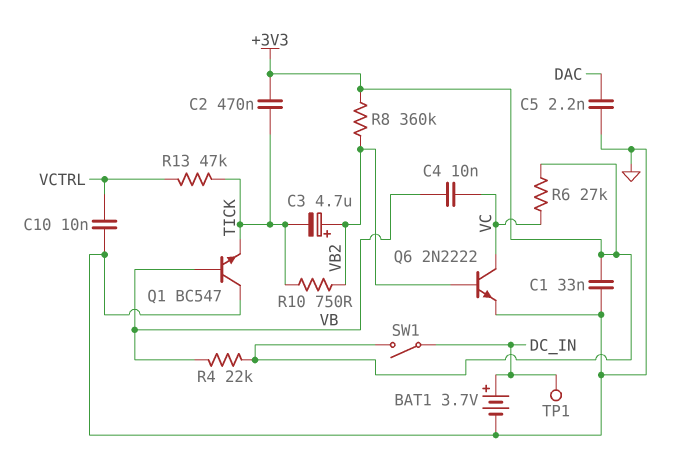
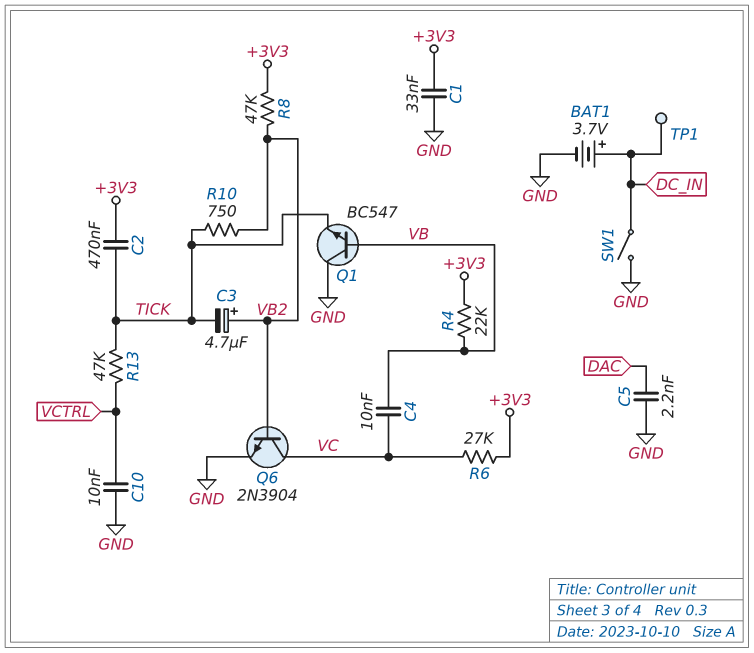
Q6: NPN 2N2222 (B VB2, C VC, E GND) -> NPN 2N3904 (B VB2, C VC, E GND)
R8: 360k (+3V3, VB2) -> 47k (+3V3, VB2)
SW1: switch (+3V3, DC_IN) -> switch (DC_IN, GND)

